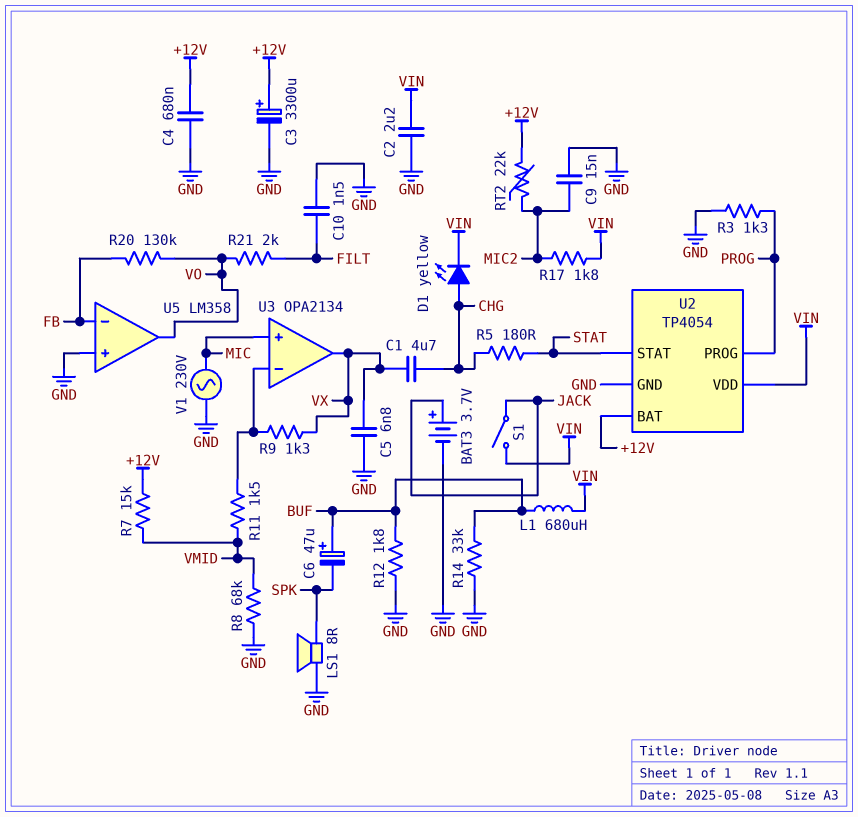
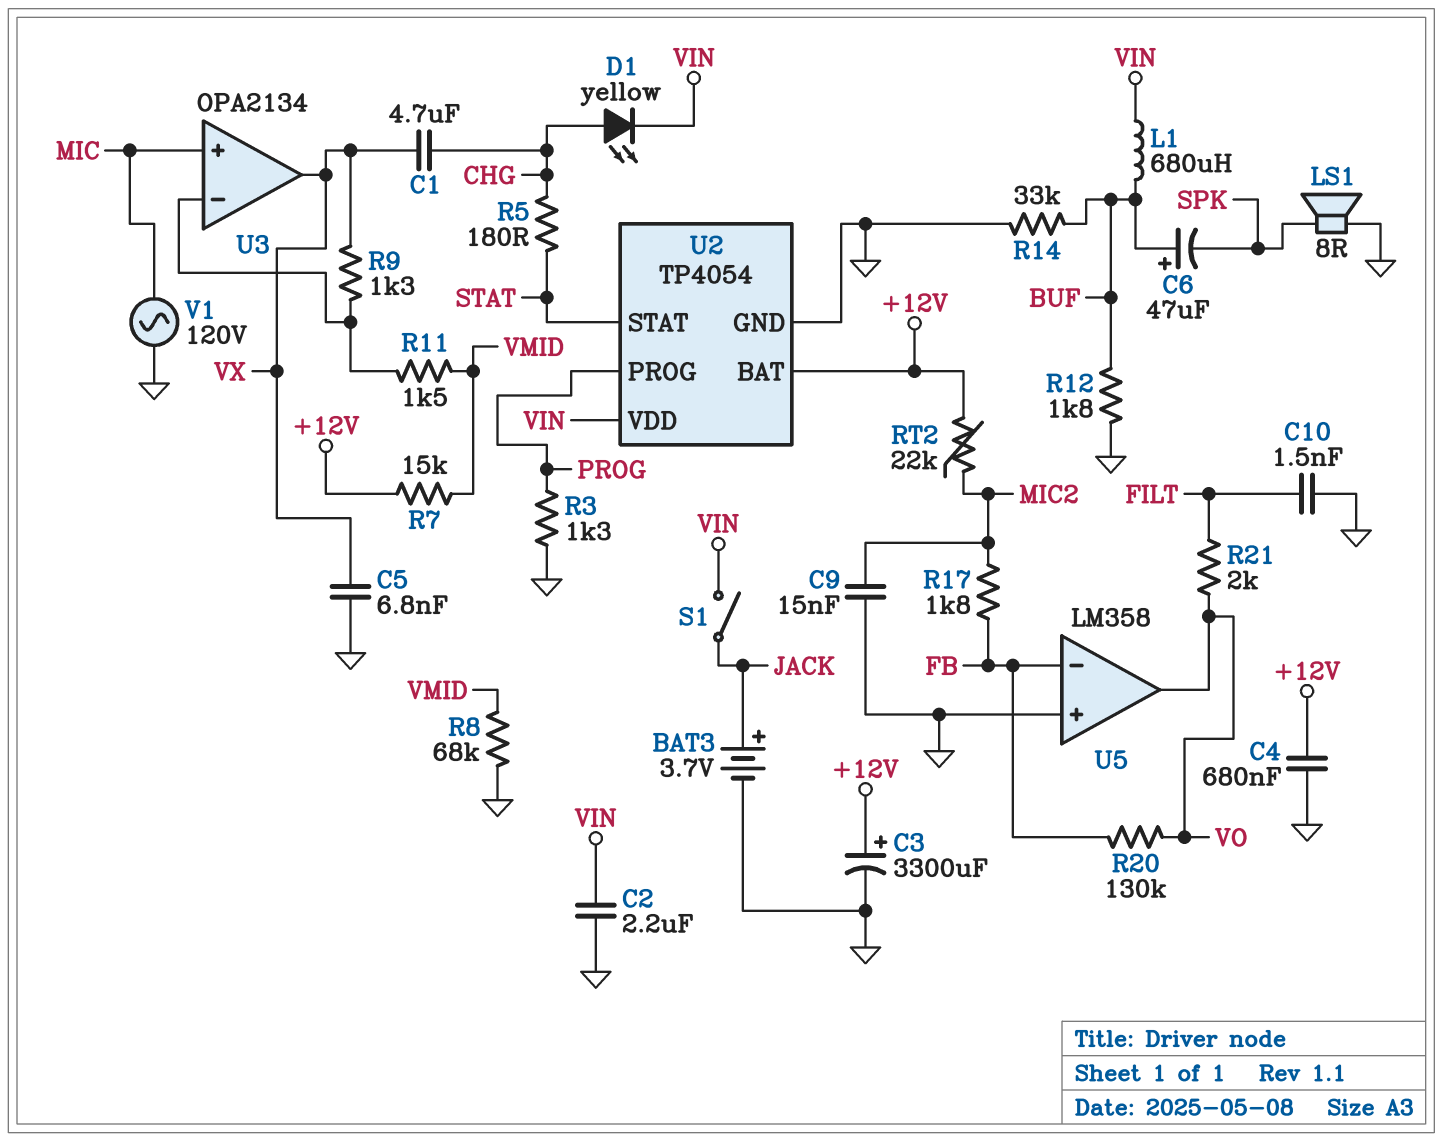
R17: 1.8k (MIC2, VIN) -> 1.8k (FB, MIC2)
V1: AC 230V (GND, MIC) -> AC 120V (GND, MIC)

